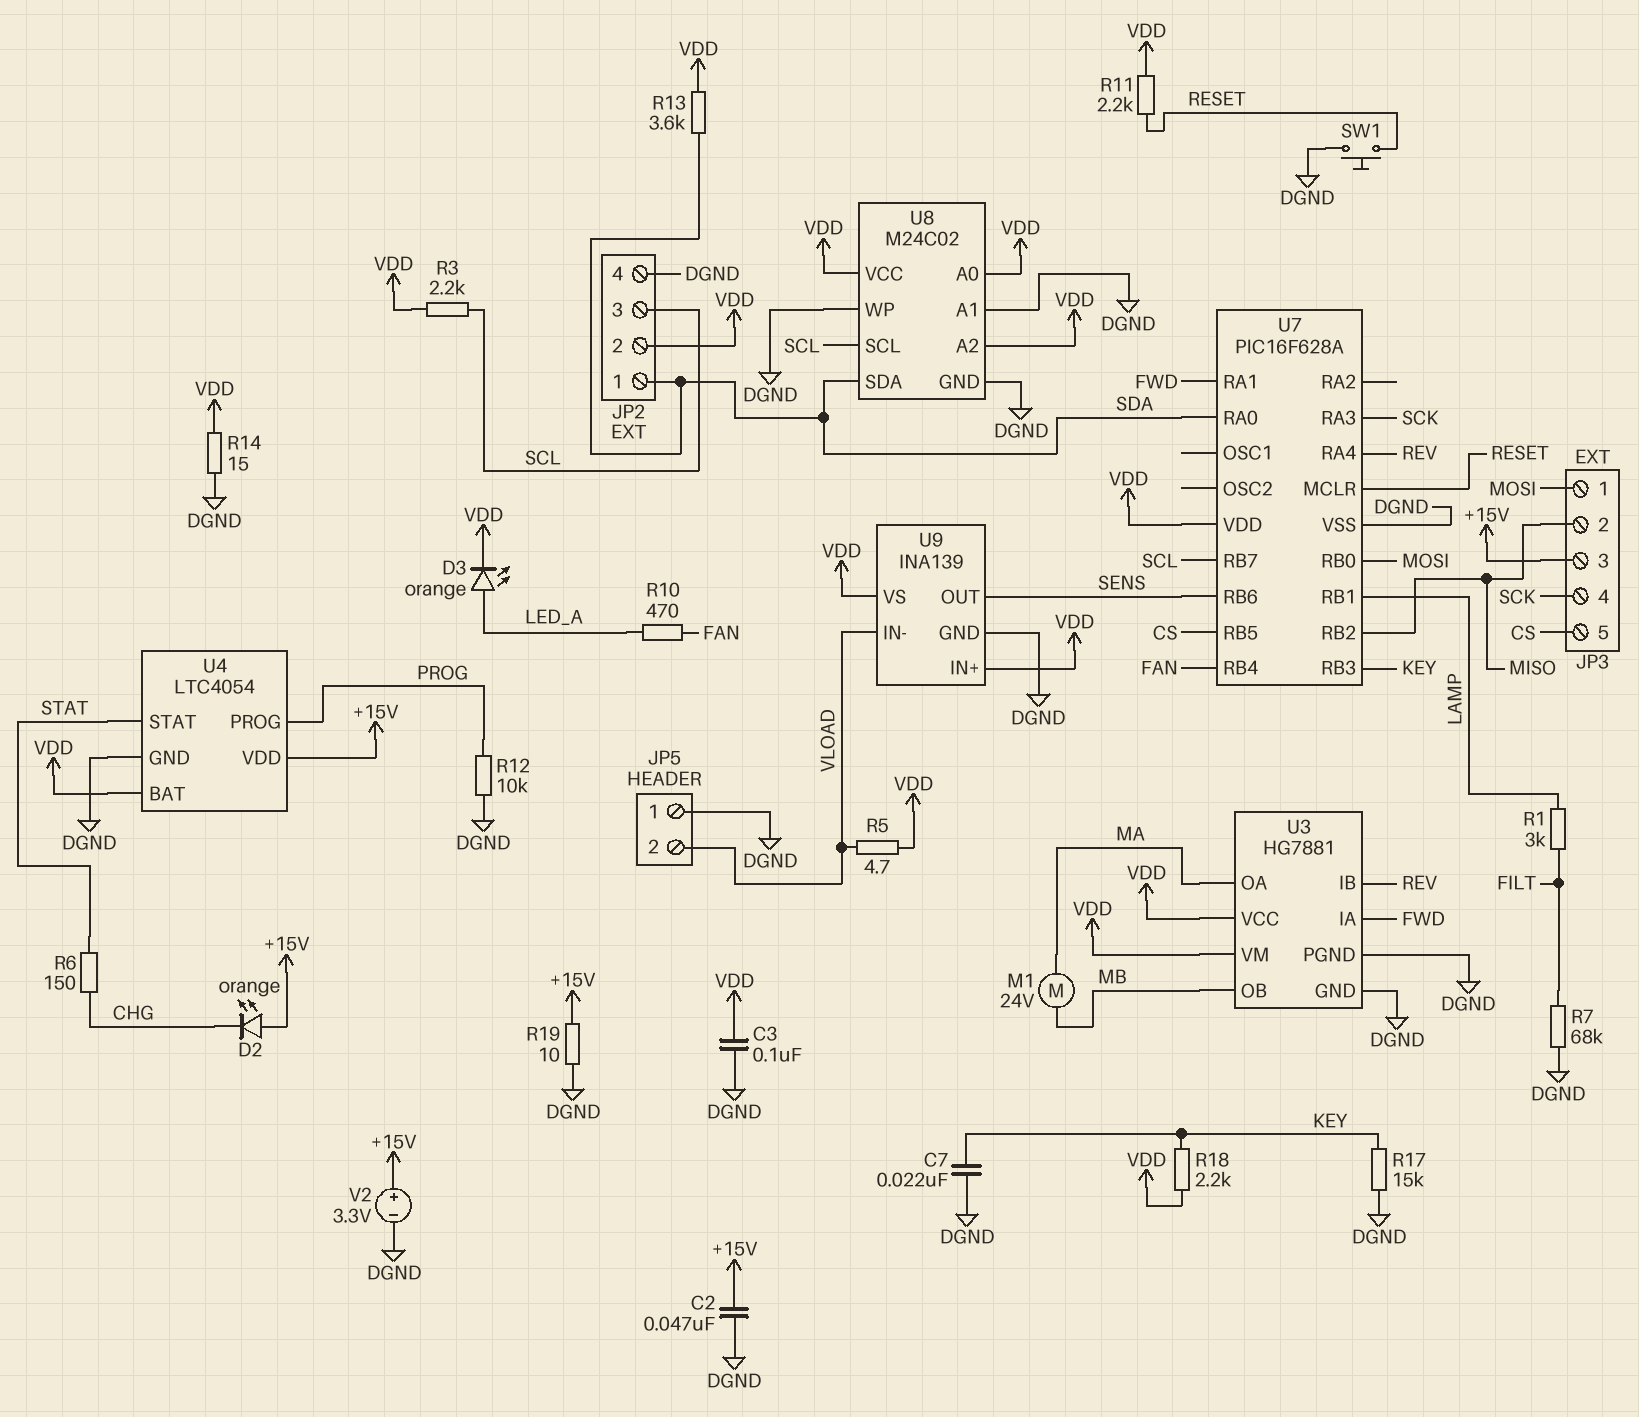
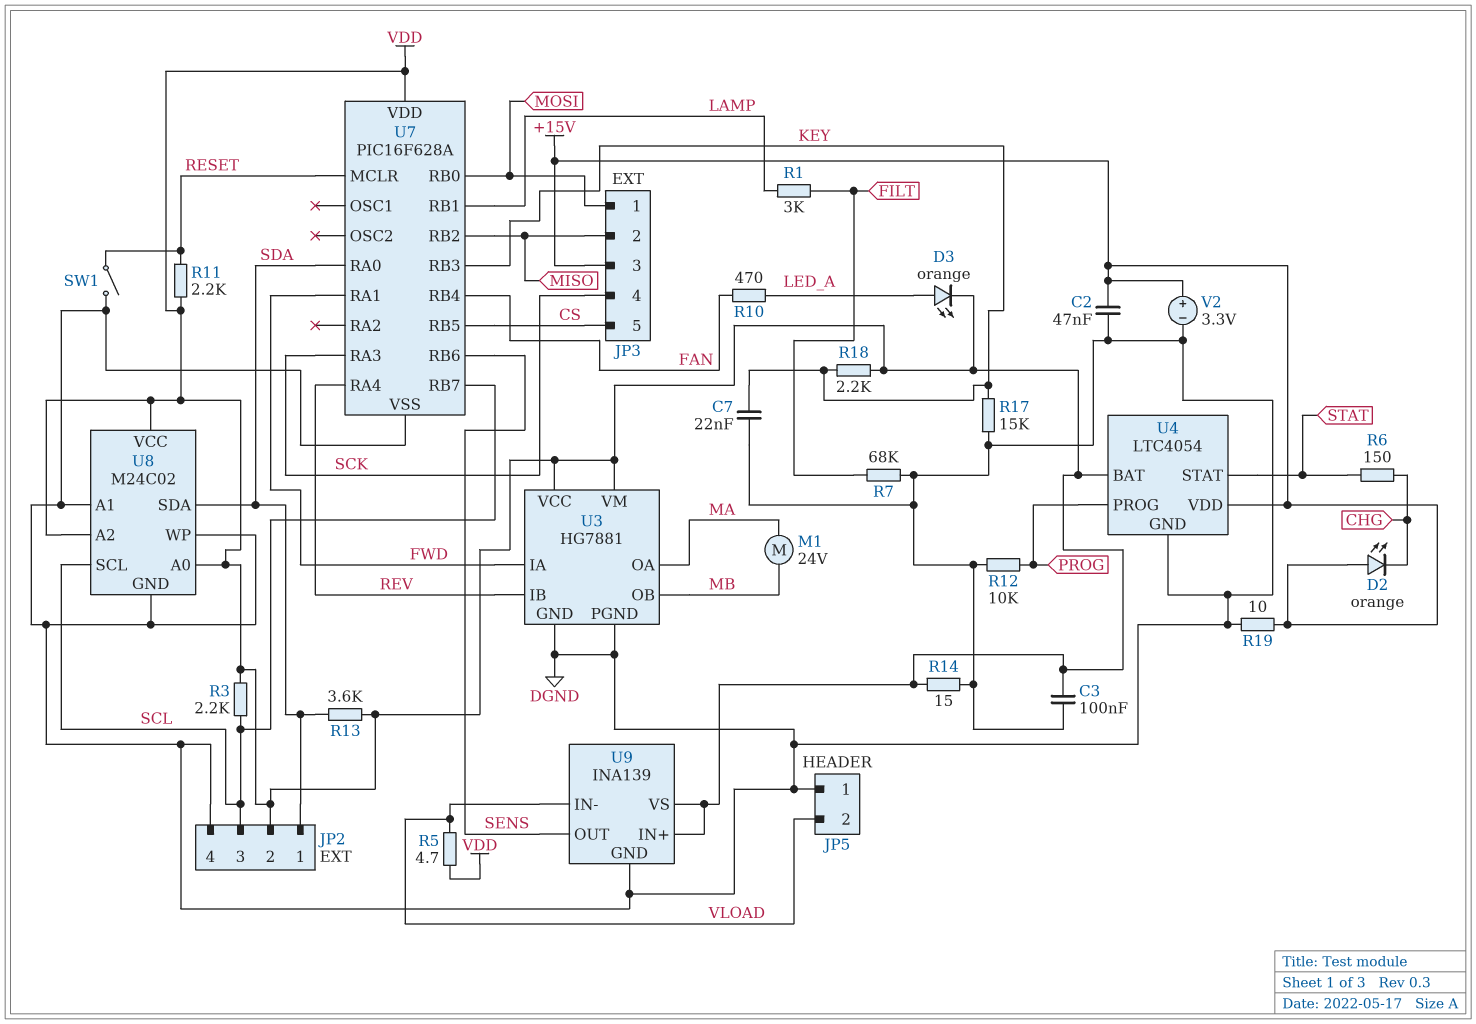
SW1: button (DGND, RESET) -> switch (DGND, RESET)

